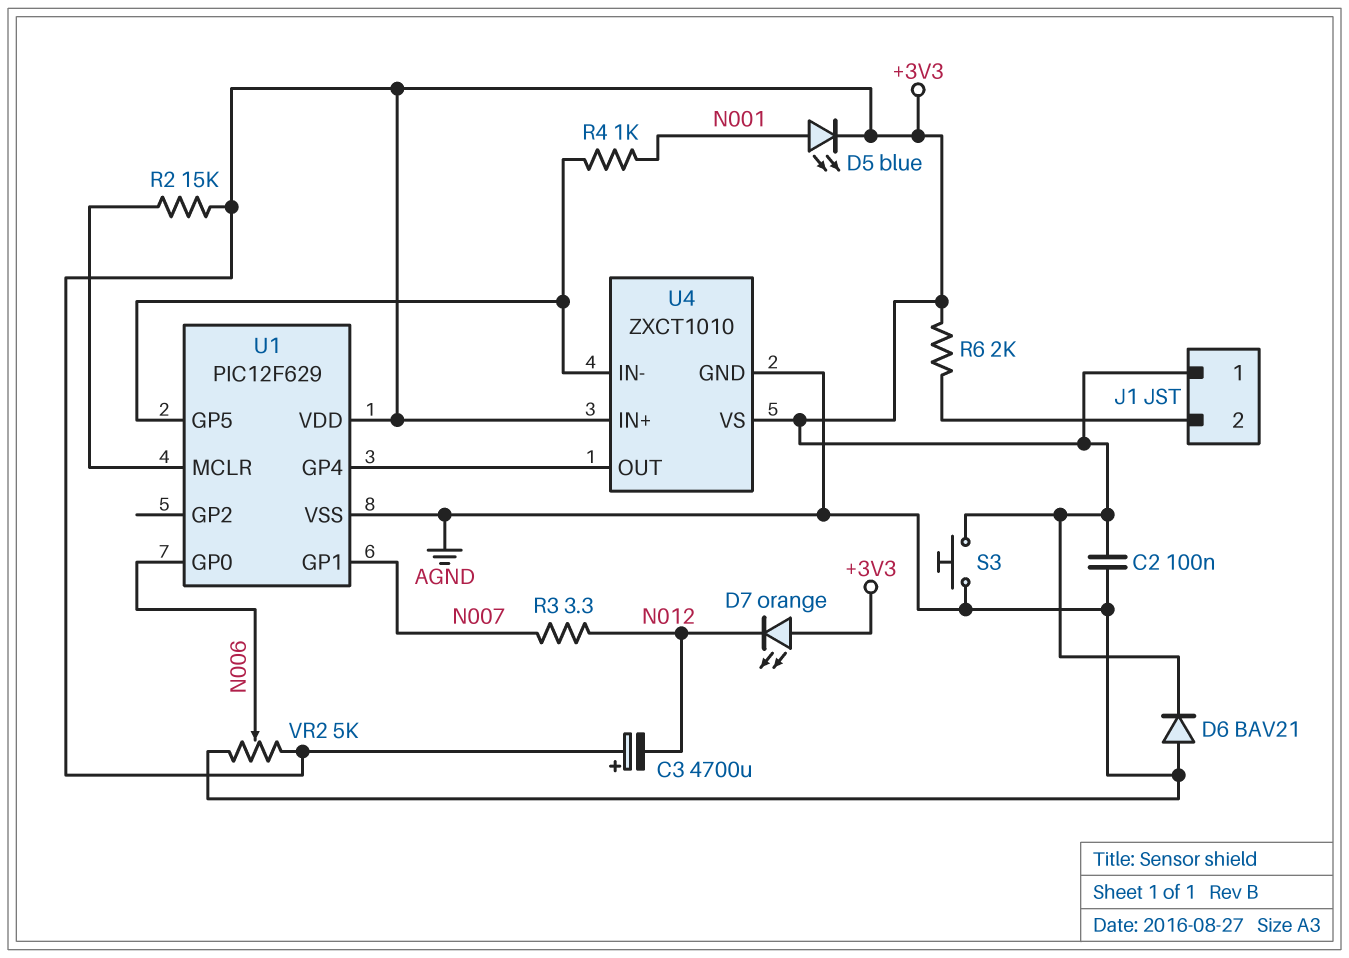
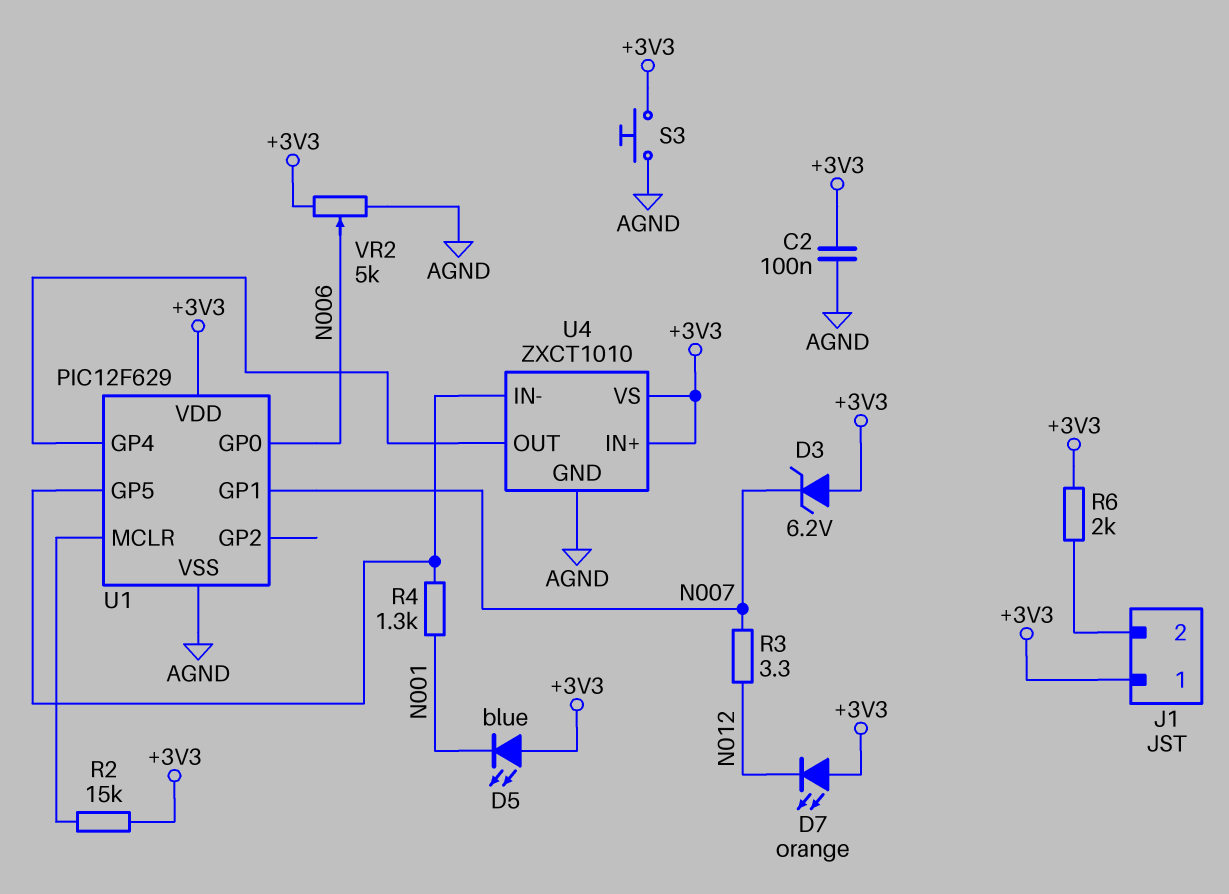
C3: 4700uF (plus +3V3, minus N012) -> none
D3: none -> zener 6.2V (A +3V3, K N007)
D5: LED blue (A N001, K +3V3) -> LED blue (A +3V3, K N001)
D6: diode BAV21 (A AGND, K +3V3) -> none
R4: 1k (N001, U1/GP5) -> 1.3k (N001, U1/GP5)

